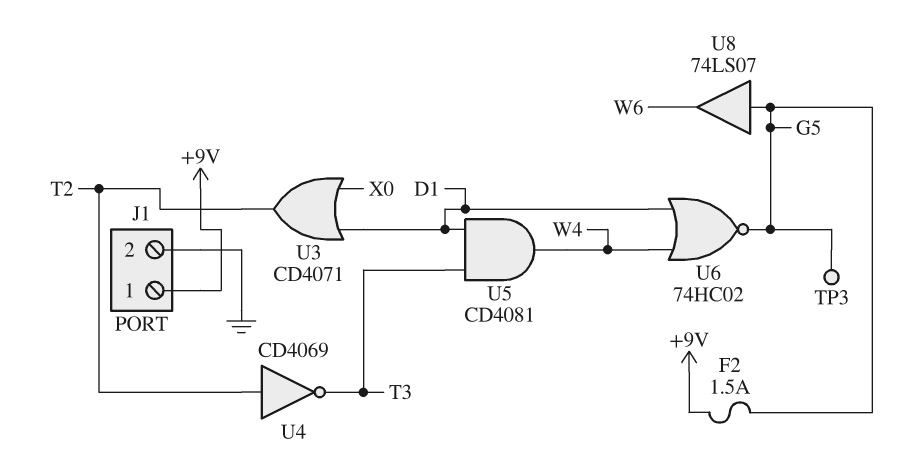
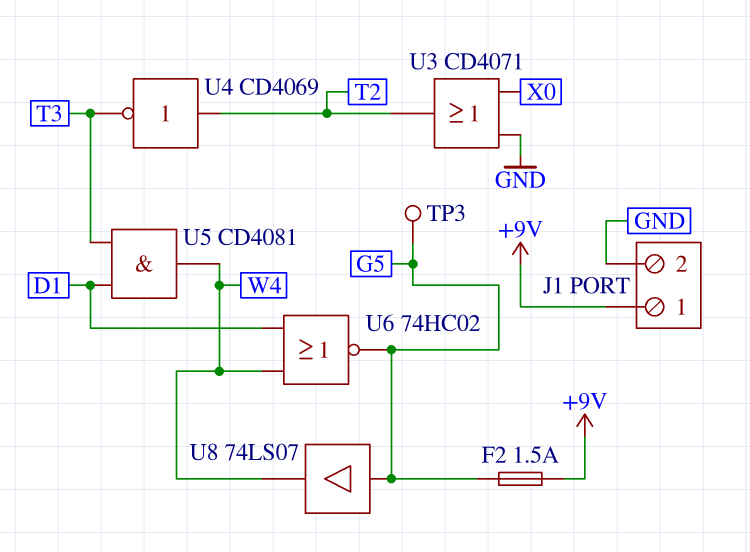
U3: OR CD4071 (in D1, in X0, out T2) -> OR CD4071 (in GND, in X0, out T2)
U8: buffer 74LS07 (in G5, out W6) -> buffer 74LS07 (in G5, out W4)

